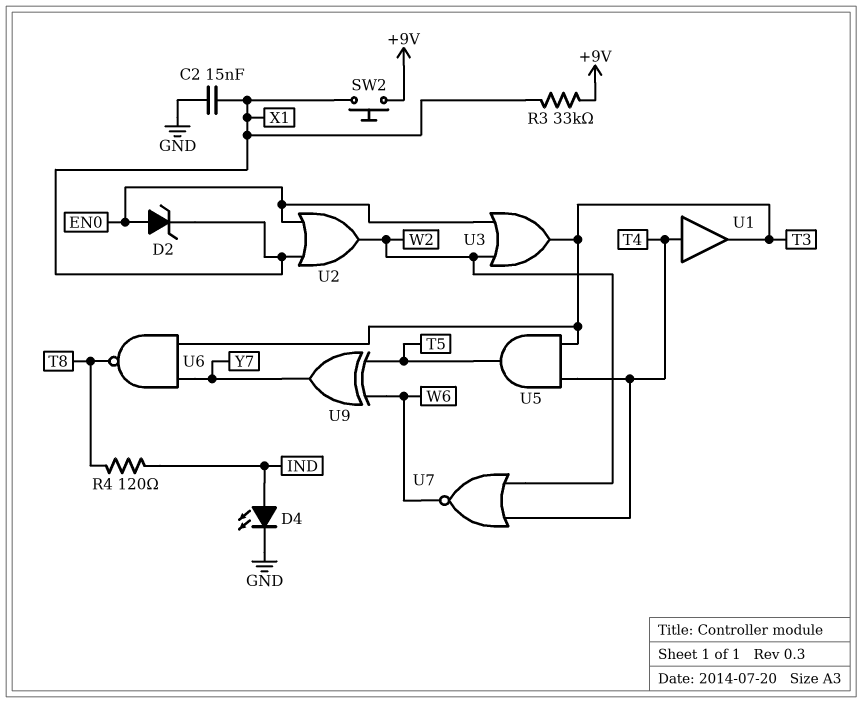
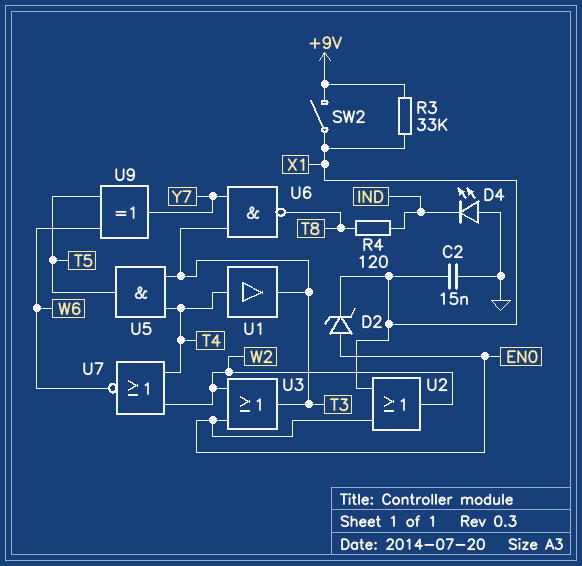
D4: LED (A IND, K GND) -> LED (A GND, K IND)
SW2: button (+9V, X1) -> switch (+9V, X1)

